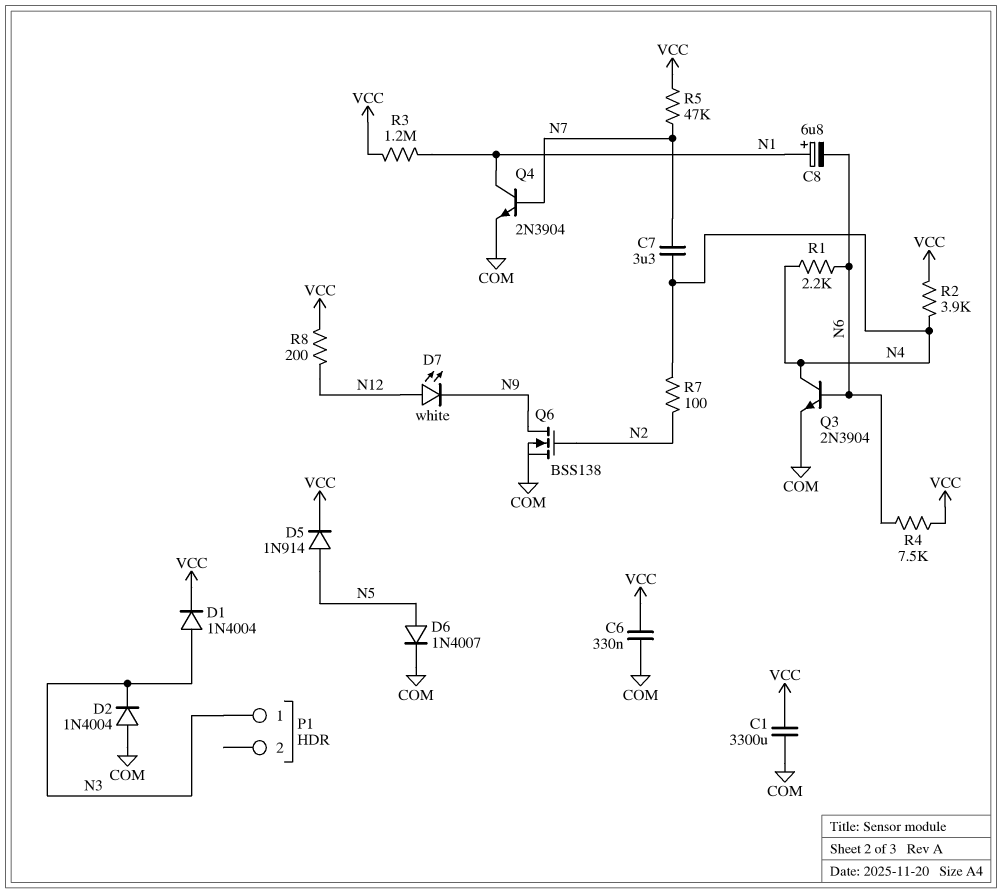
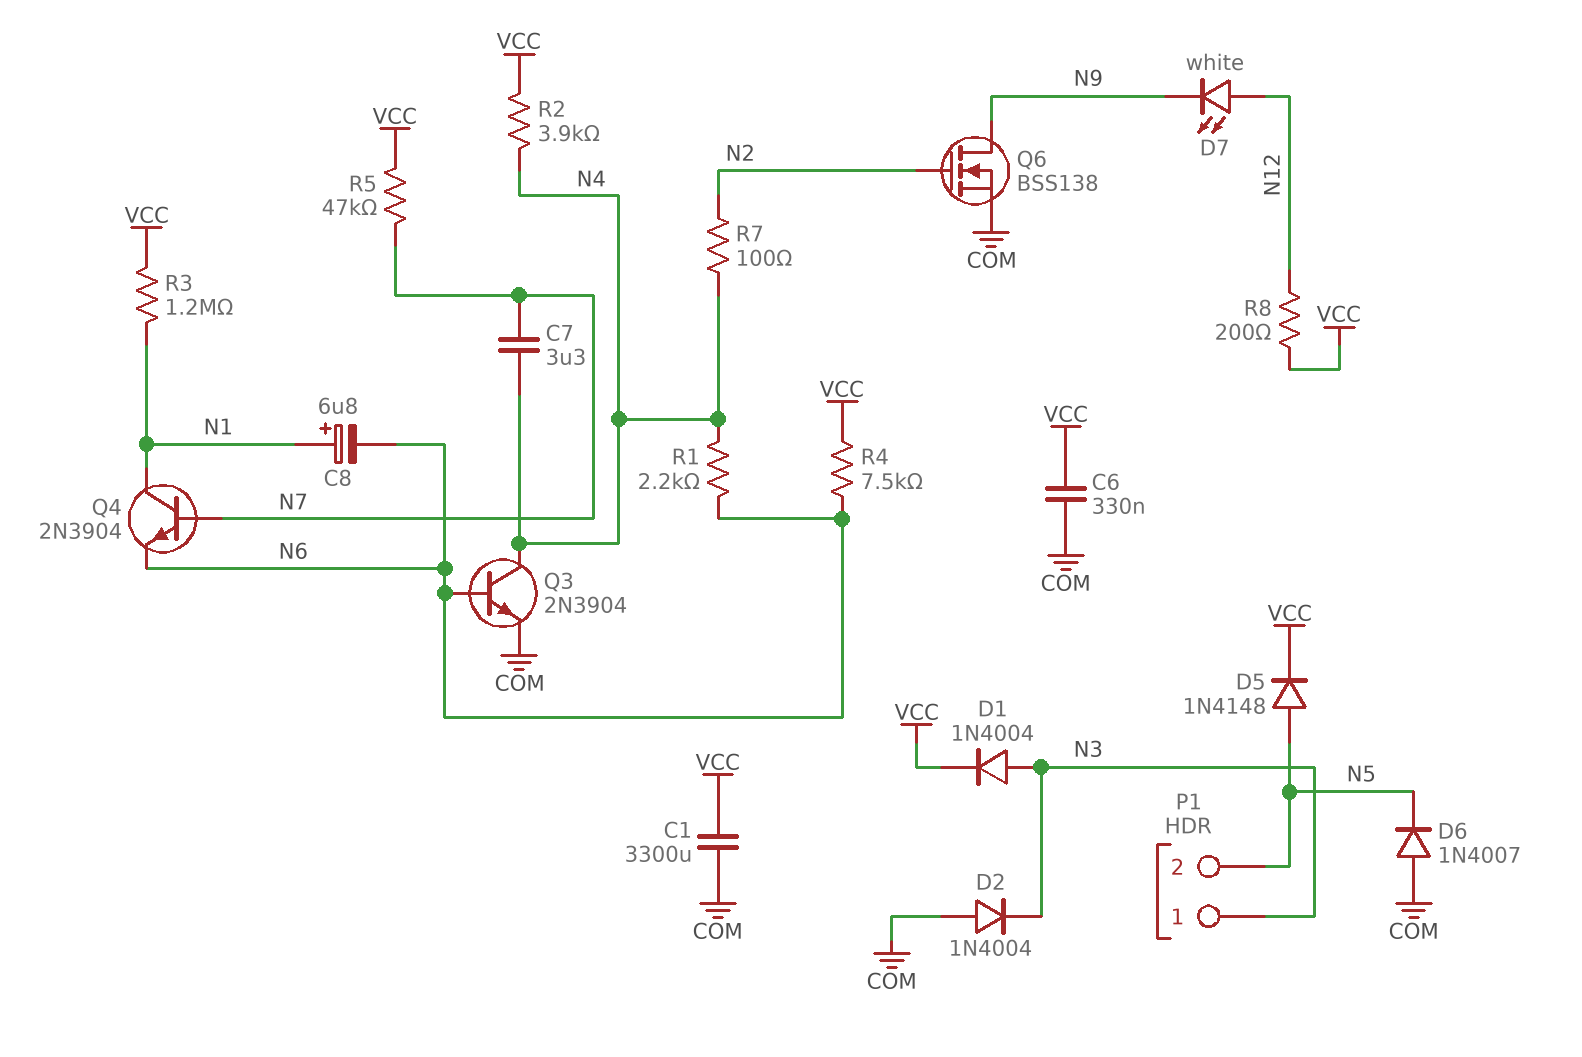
D5: diode 1N914 (A N5, K VCC) -> diode 1N4148 (A N5, K VCC)
D6: diode 1N4007 (A N5, K COM) -> diode 1N4007 (A COM, K N5)
P1 pin 2: none -> N5
Q4: NPN 2N3904 (B N7, C N1, E COM) -> NPN 2N3904 (B N7, C N1, E N6)

